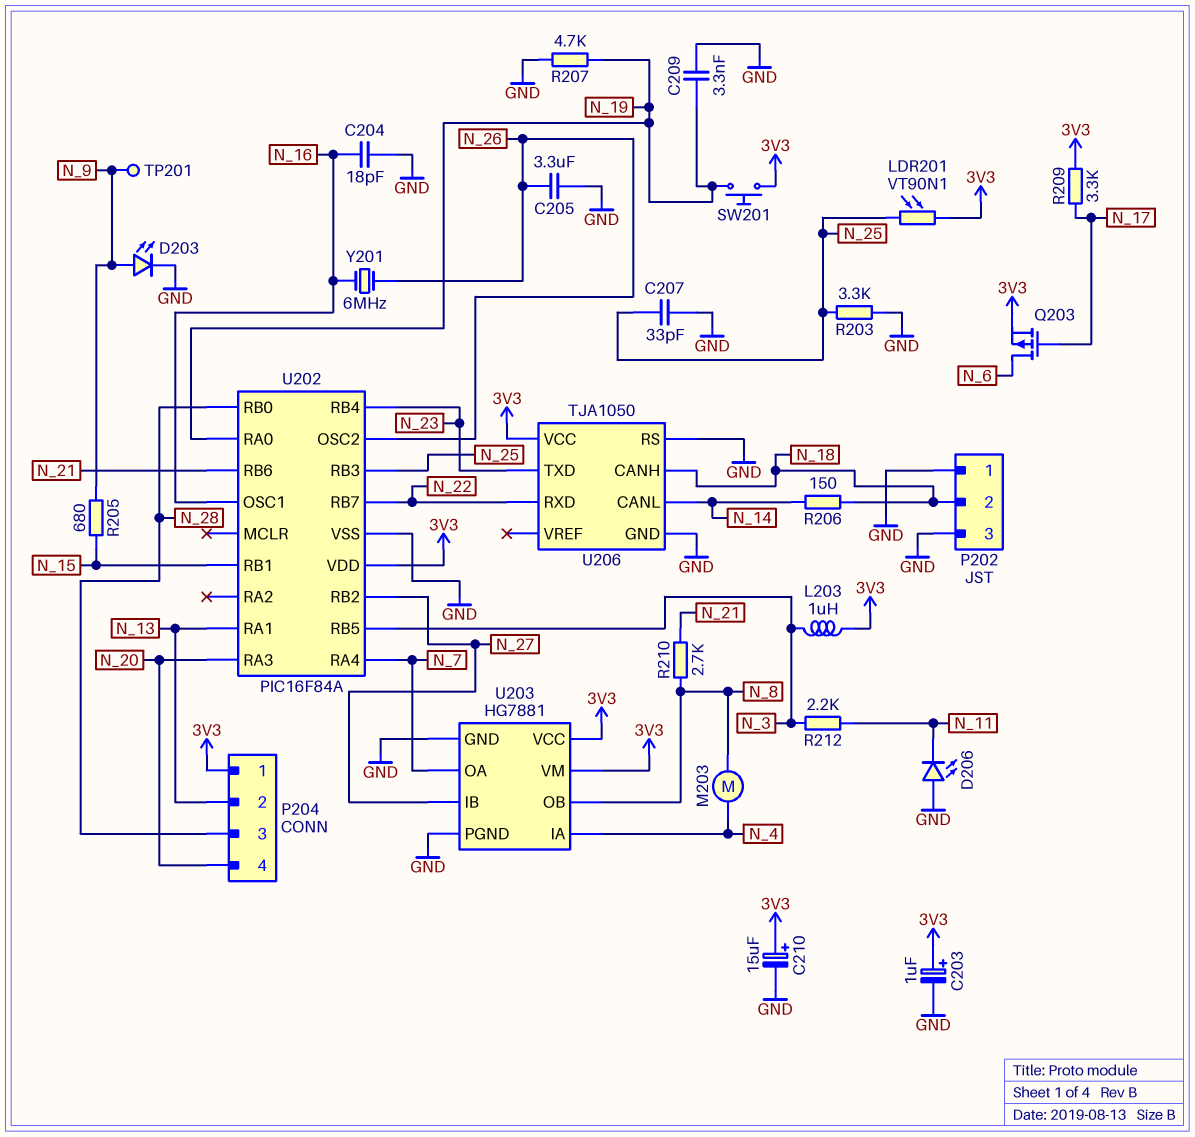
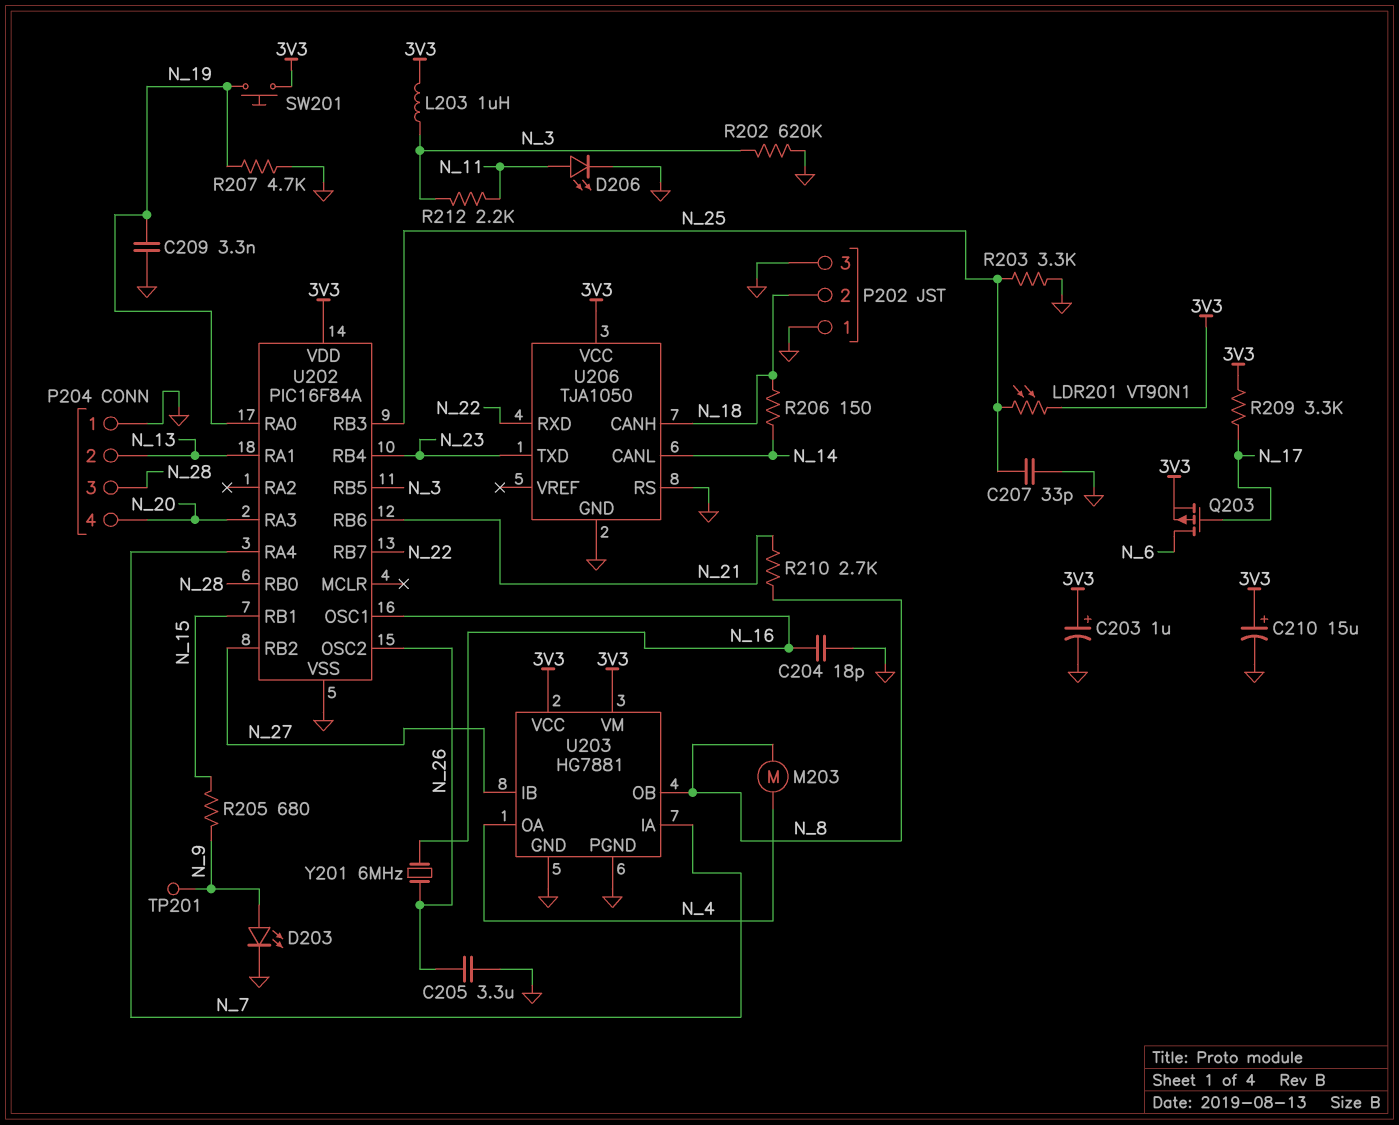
D206: LED (A GND, K N_11) -> LED (A N_11, K GND)
P204 pin 1: 3V3 -> GND
R202: none -> 620k (GND, N_3)
U203 pin IA: N_4 -> N_7
U203 pin OA: N_7 -> N_4

